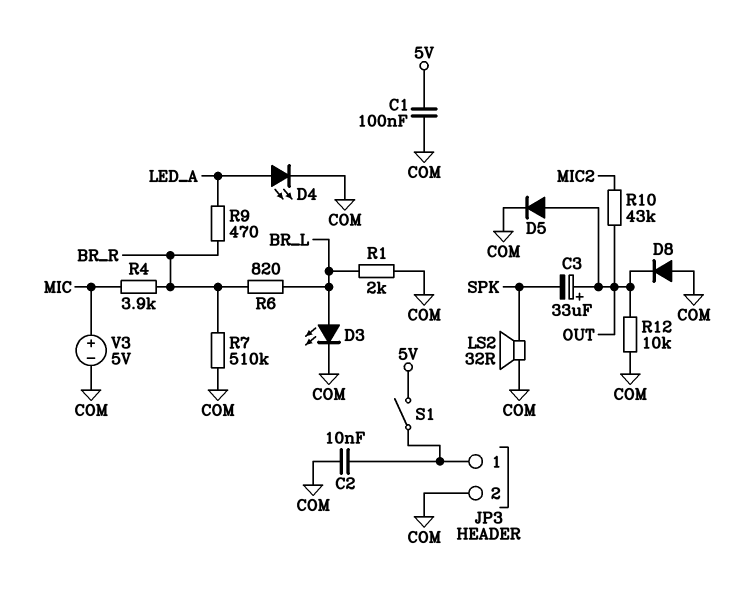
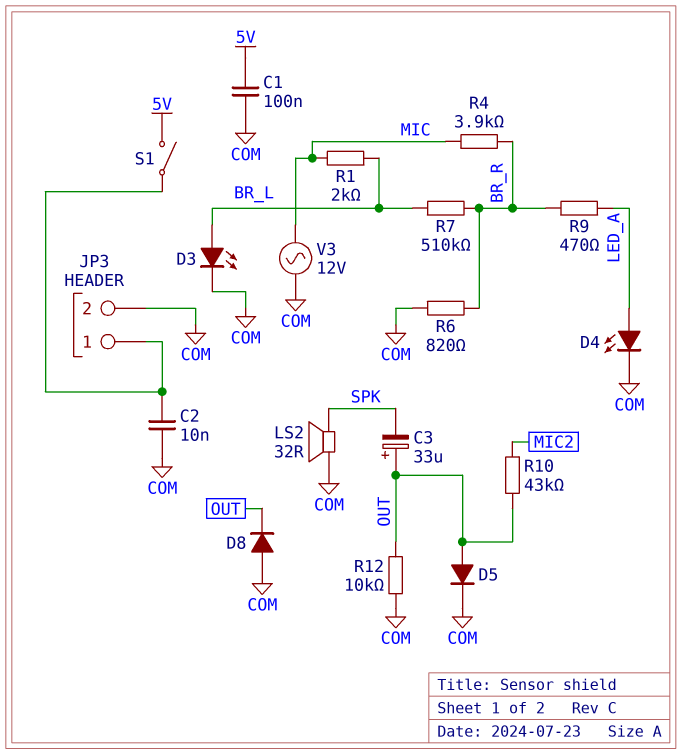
R1: 2k (BR_L, COM) -> 2k (BR_L, MIC)
R6: 820 (BR_L, BR_R) -> 820 (BR_R, COM)
R7: 510k (BR_R, COM) -> 510k (BR_L, BR_R)
V3: 5V (plus MIC, minus COM) -> AC 12V (COM, MIC)

